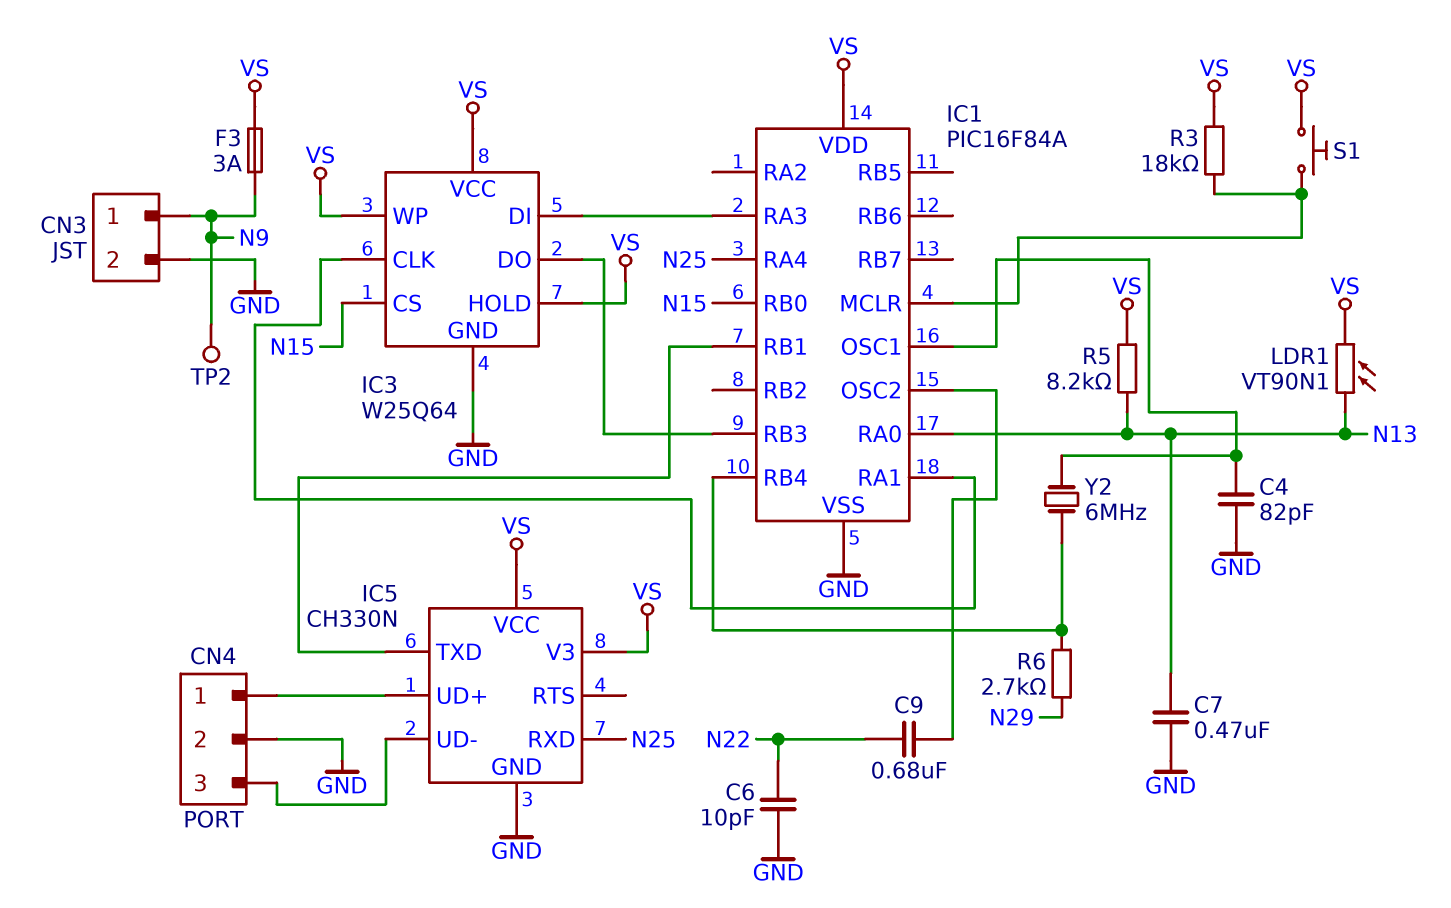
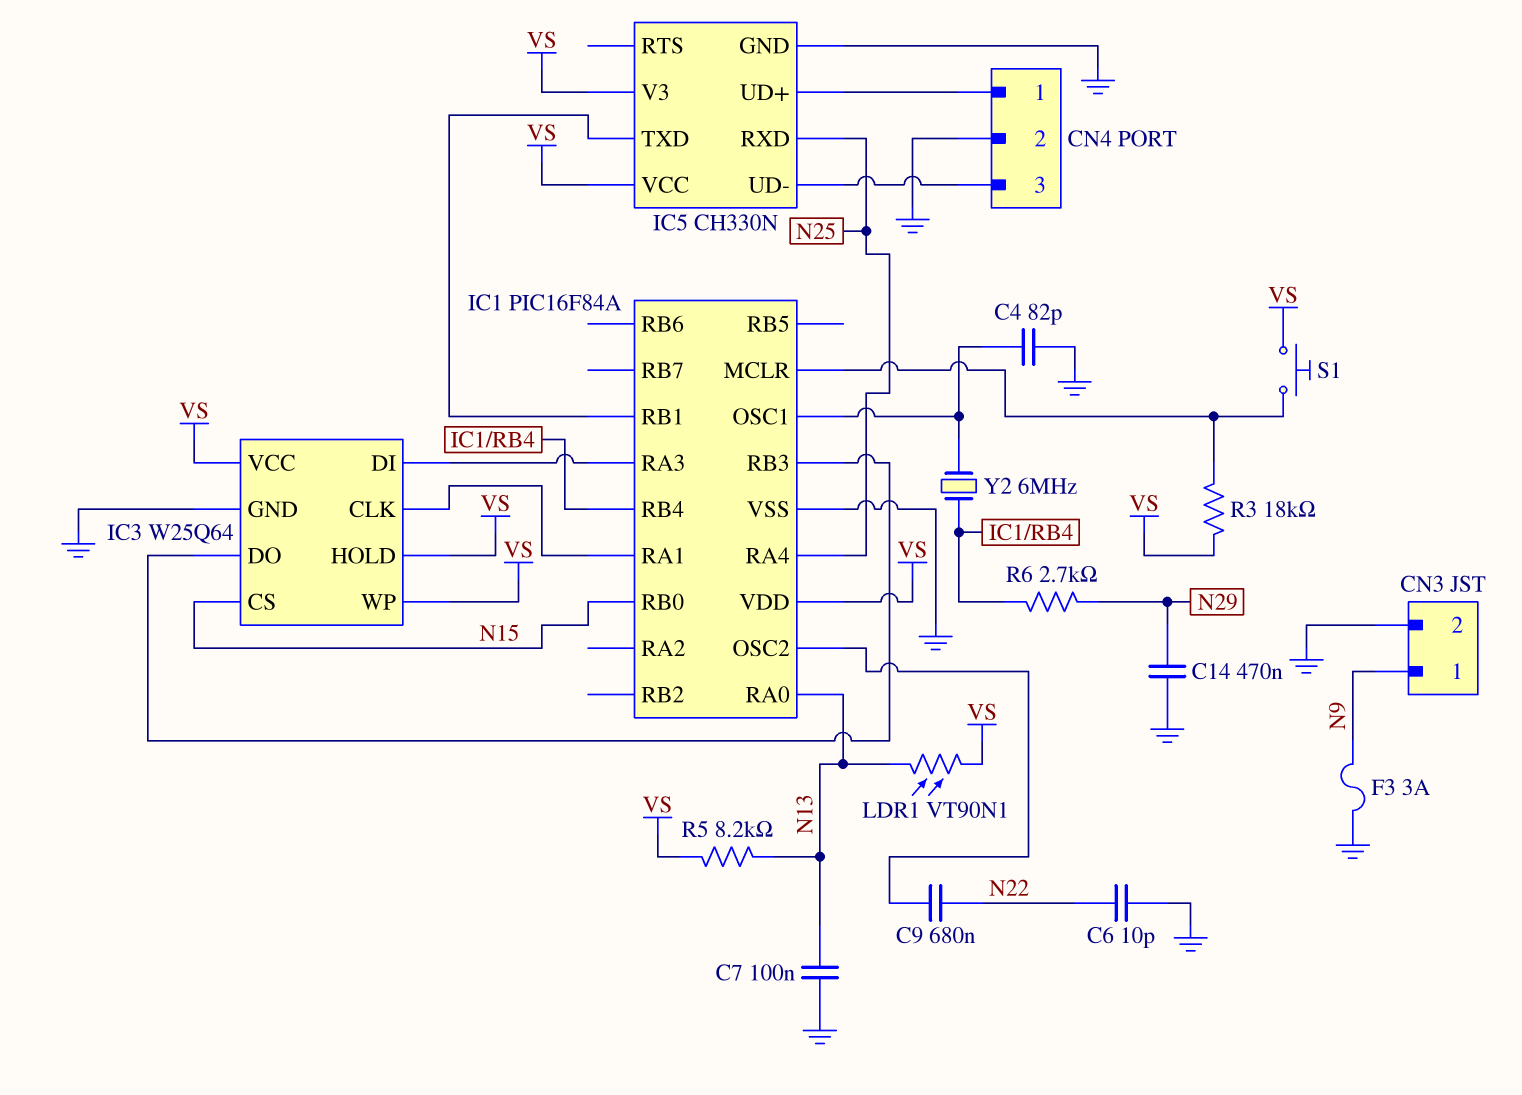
C7: 470nF (GND, N13) -> 100nF (GND, N13)
C14: none -> 470nF (GND, N29)
F3: 3A (N9, VS) -> 3A (GND, N9)
TP2: test point (N9) -> none

